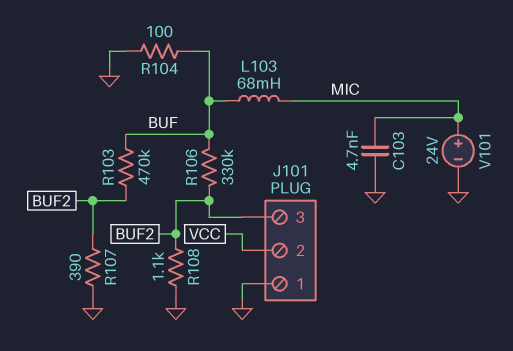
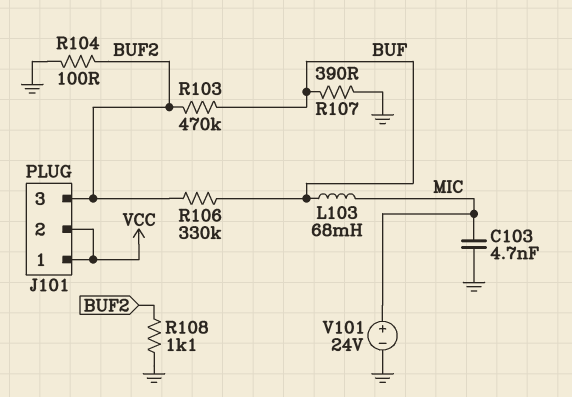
J101 pin 1: GND -> VCC
R104: 100 (BUF, GND) -> 100 (BUF2, GND)
R107: 390 (BUF2, GND) -> 390 (BUF, GND)

